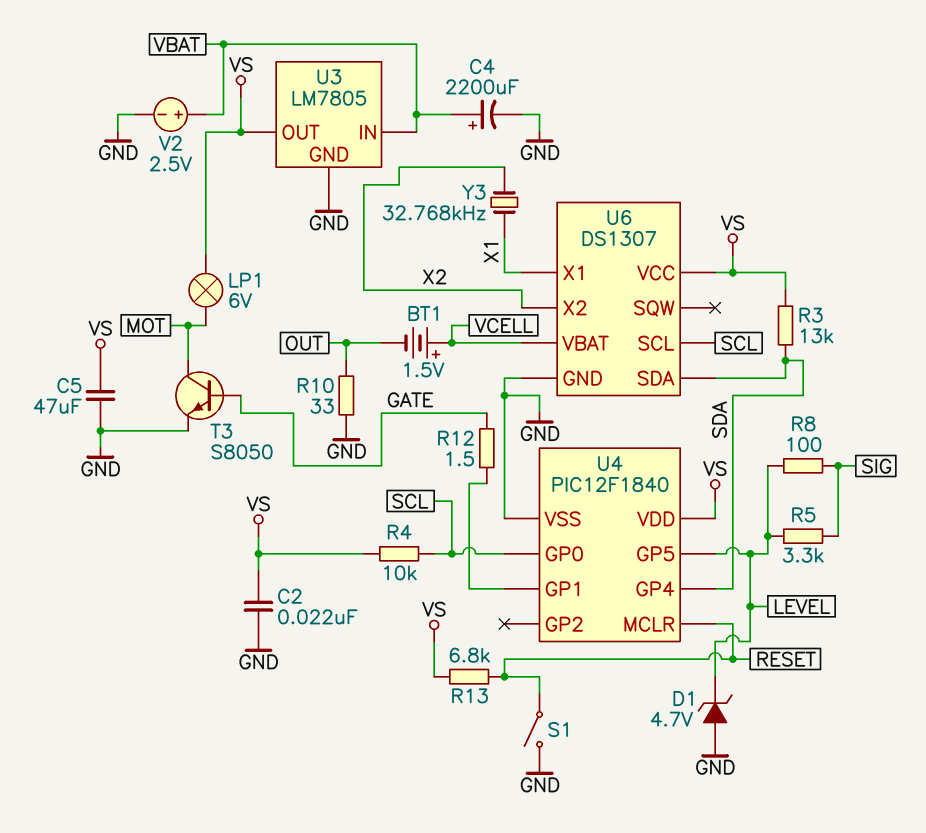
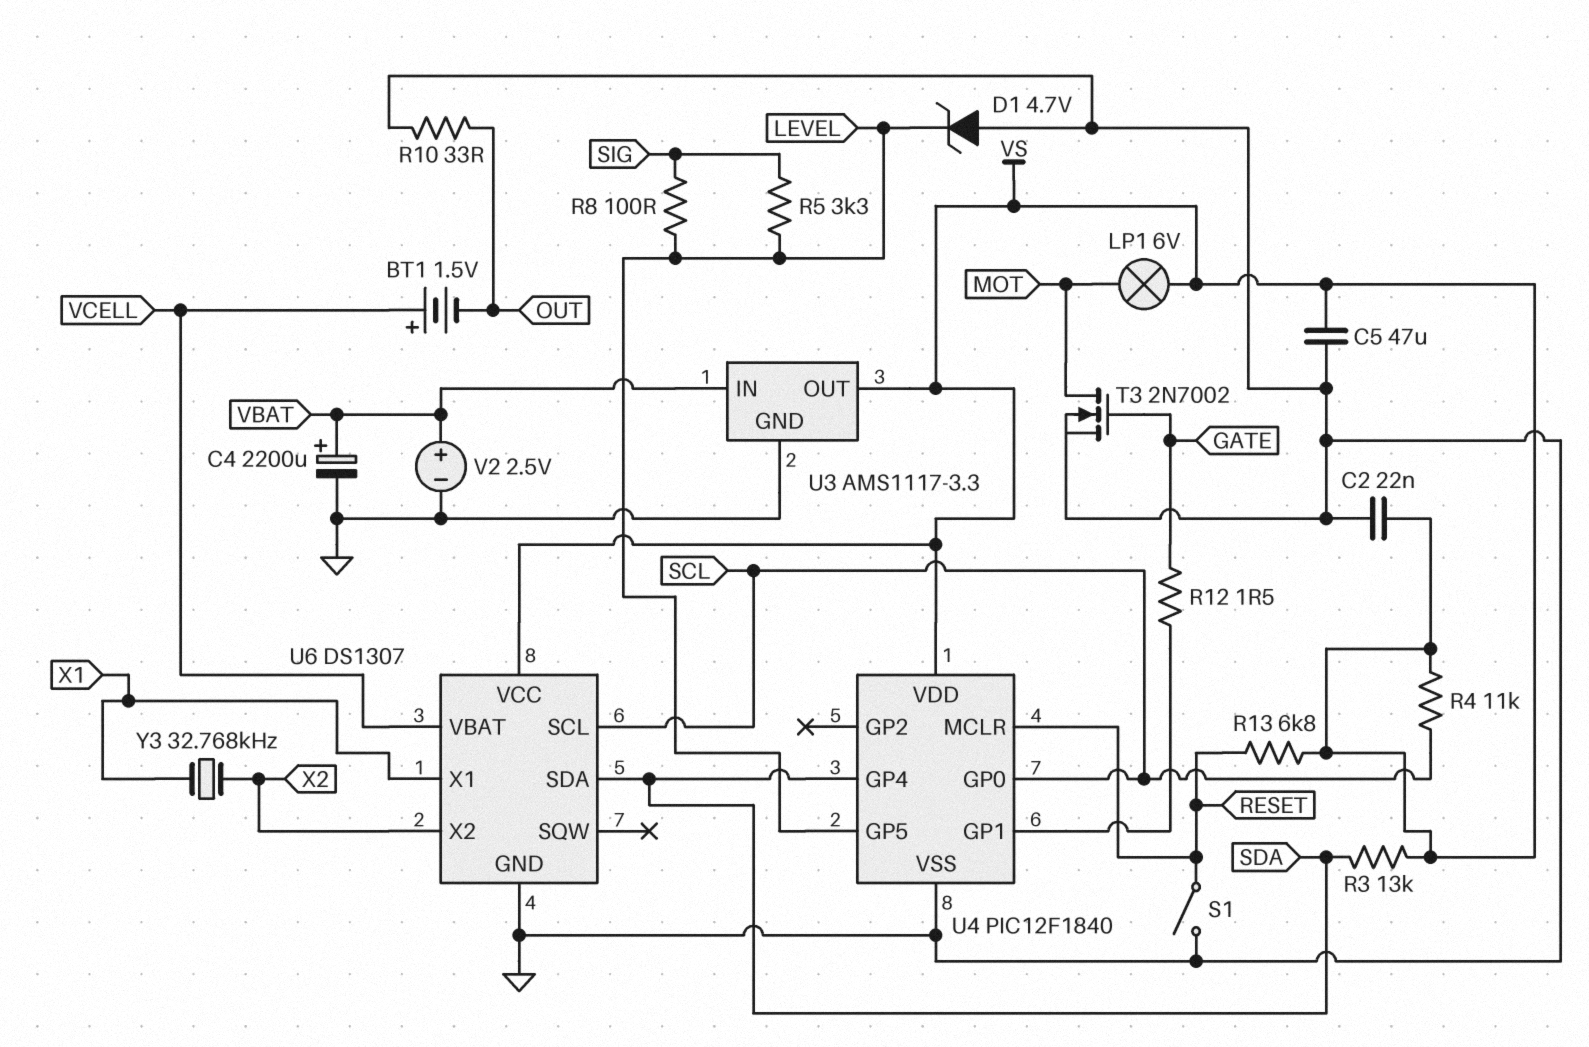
R4: 10k (SCL, VS) -> 11k (SCL, VS)
T3: NPN S8050 (B GATE, C MOT, E GND) -> NMOS 2N7002 (G GATE, D MOT, S GND)
U3: LM7805 -> AMS1117-3.3

